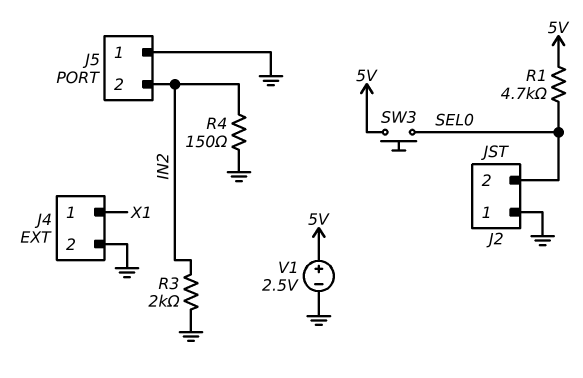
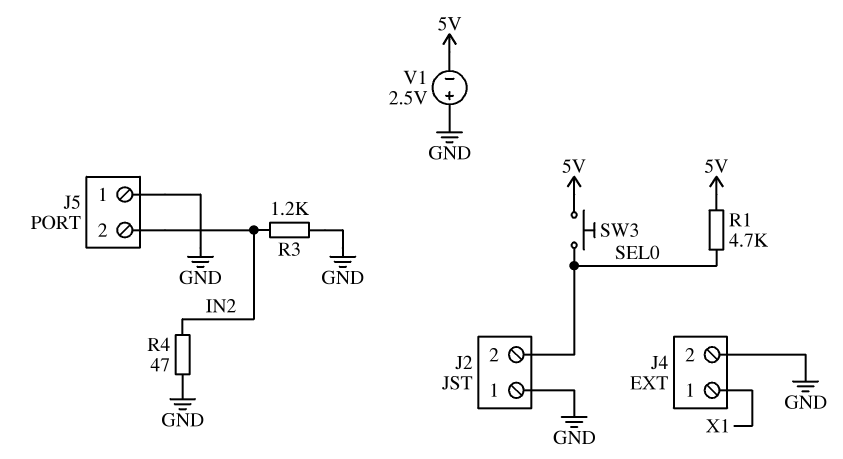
R3: 2k (GND, IN2) -> 1.2k (GND, IN2)
R4: 150 (GND, IN2) -> 47 (GND, IN2)
V1: 2.5V (plus 5V, minus GND) -> 2.5V (plus GND, minus 5V)

